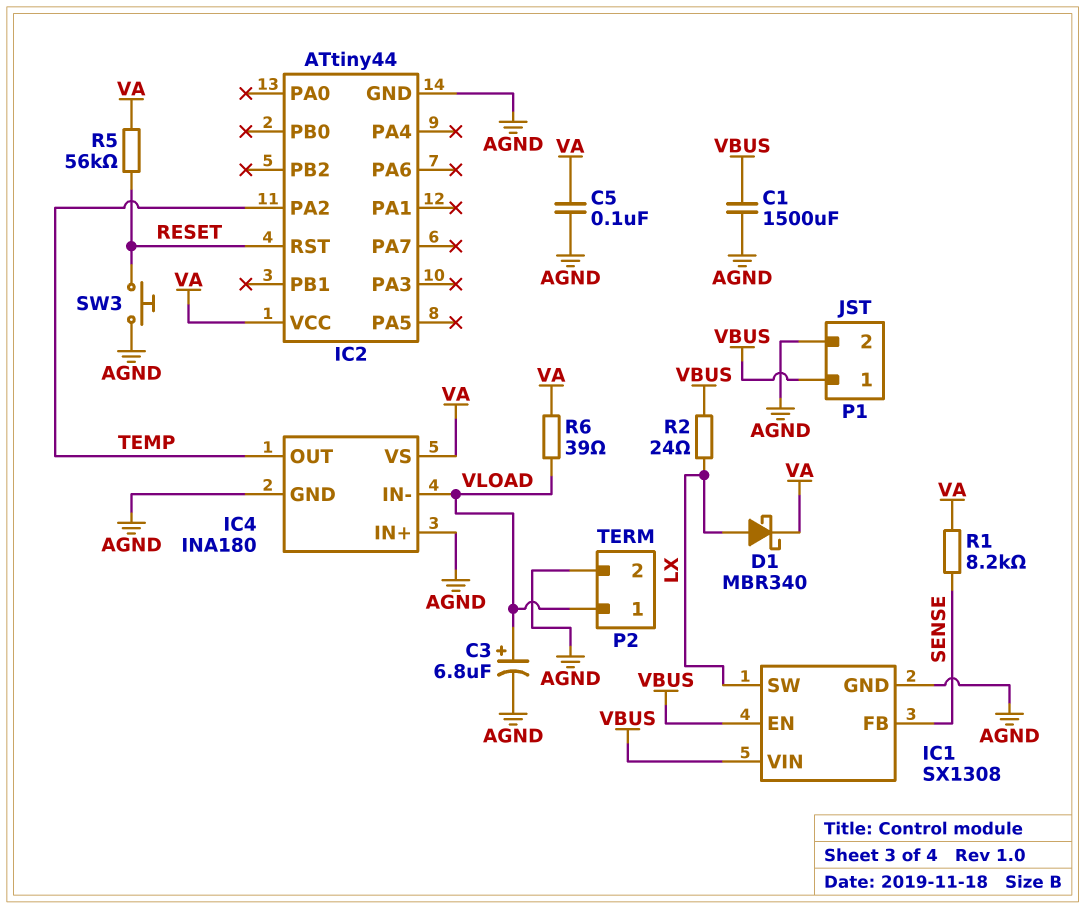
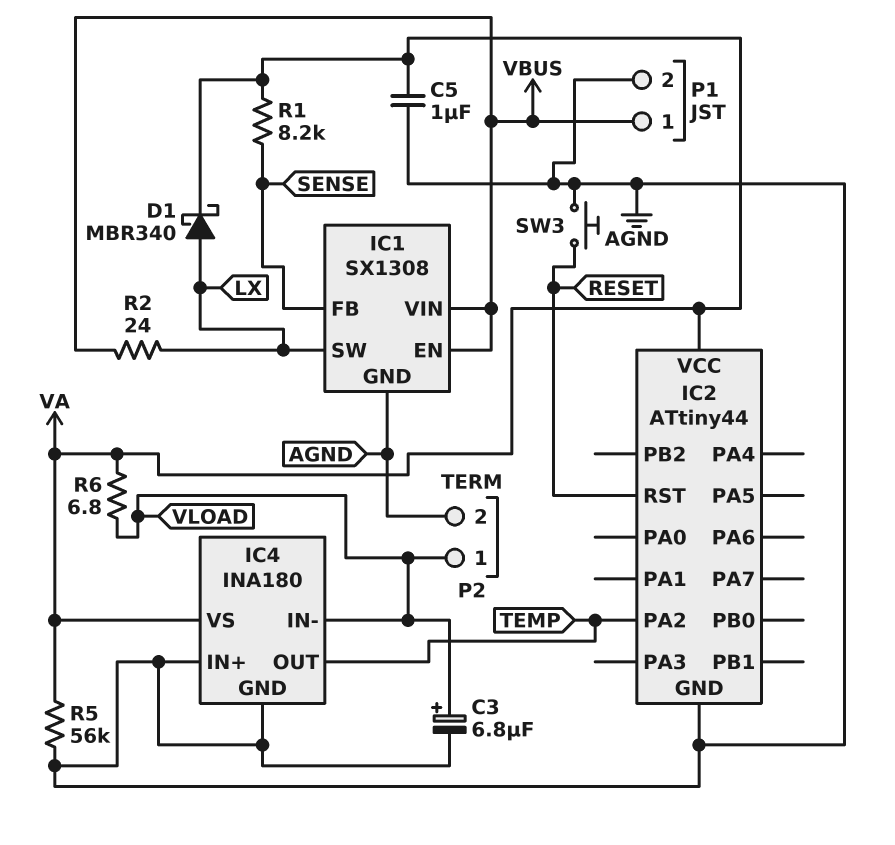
C1: 1500uF (AGND, VBUS) -> none
C5: 100nF (AGND, VA) -> 1uF (AGND, VA)
R5: 56k (RESET, VA) -> 56k (AGND, VA)
R6: 39 (VA, VLOAD) -> 6.8 (VA, VLOAD)

